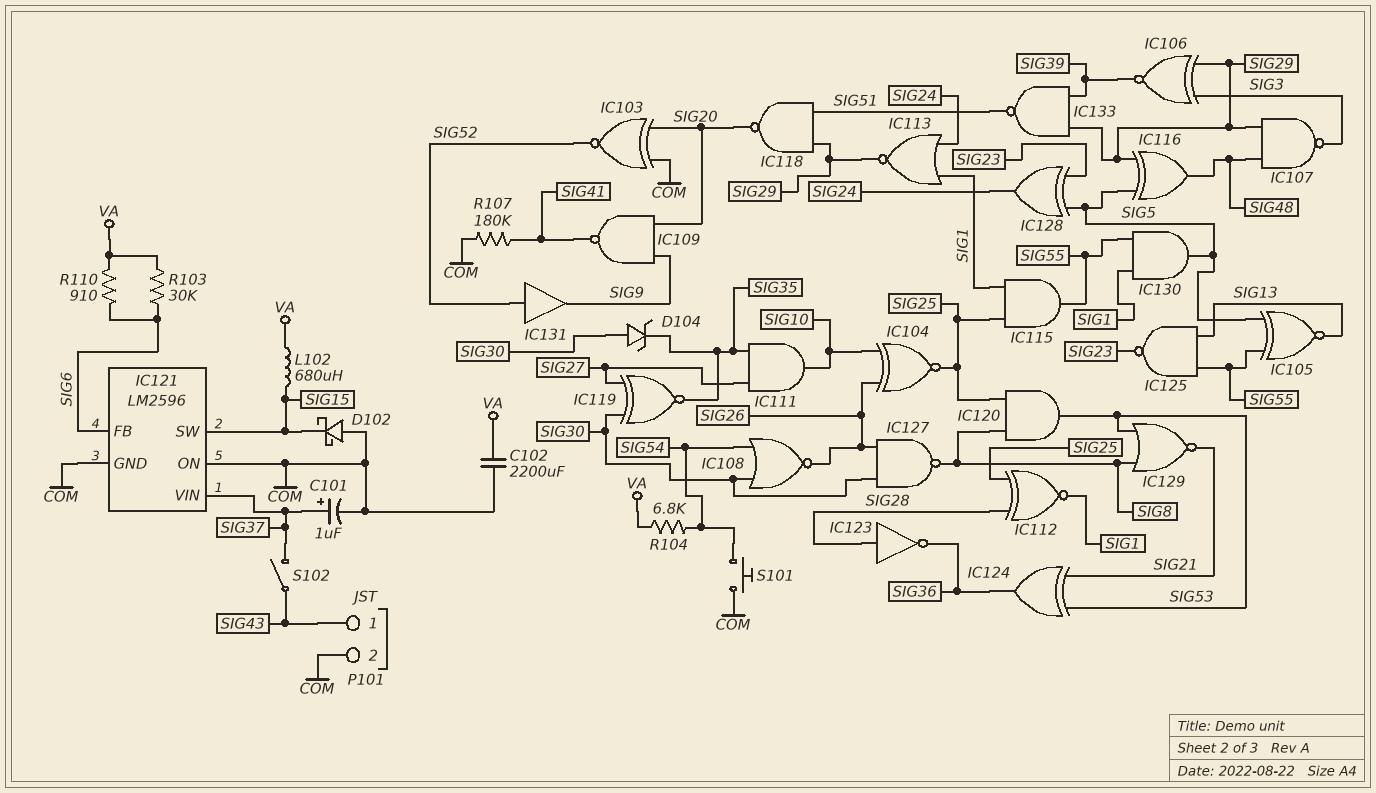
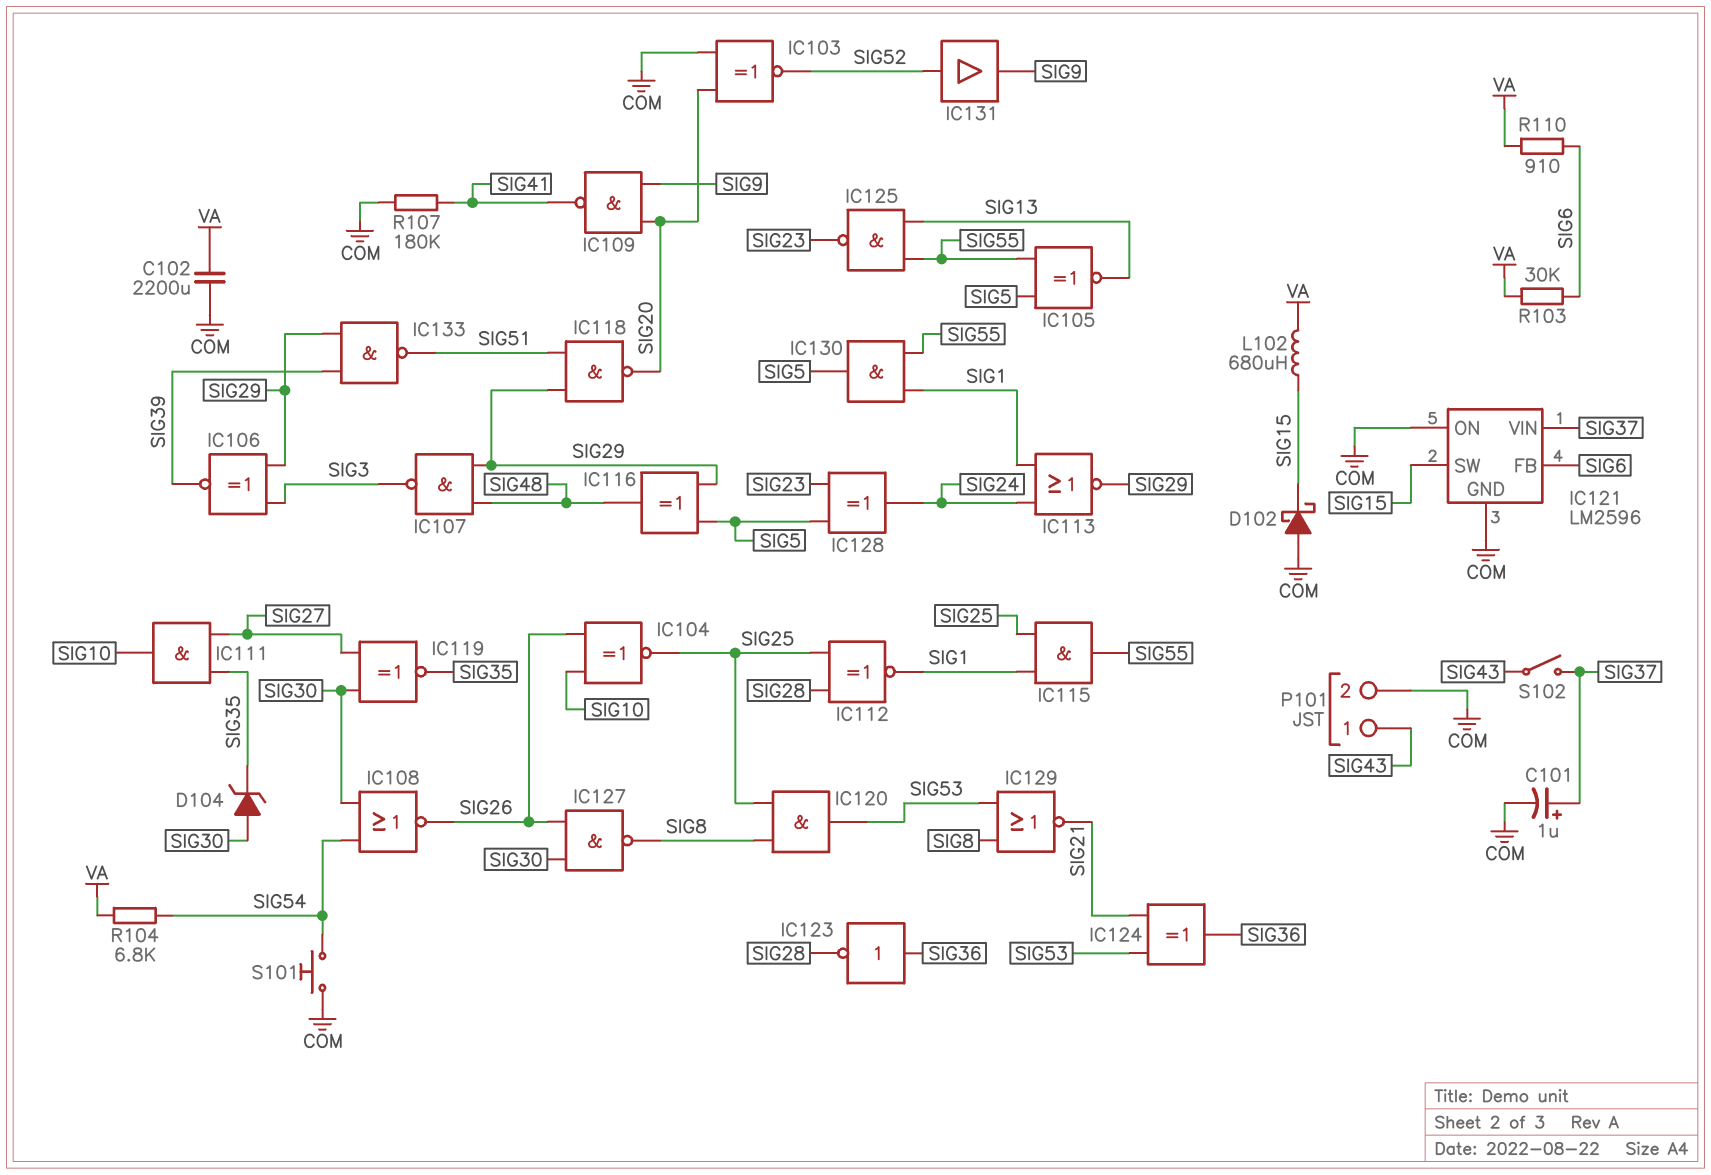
IC123: NOT (in SIG28, out SIG36) -> NOT (in SIG36, out SIG28)

